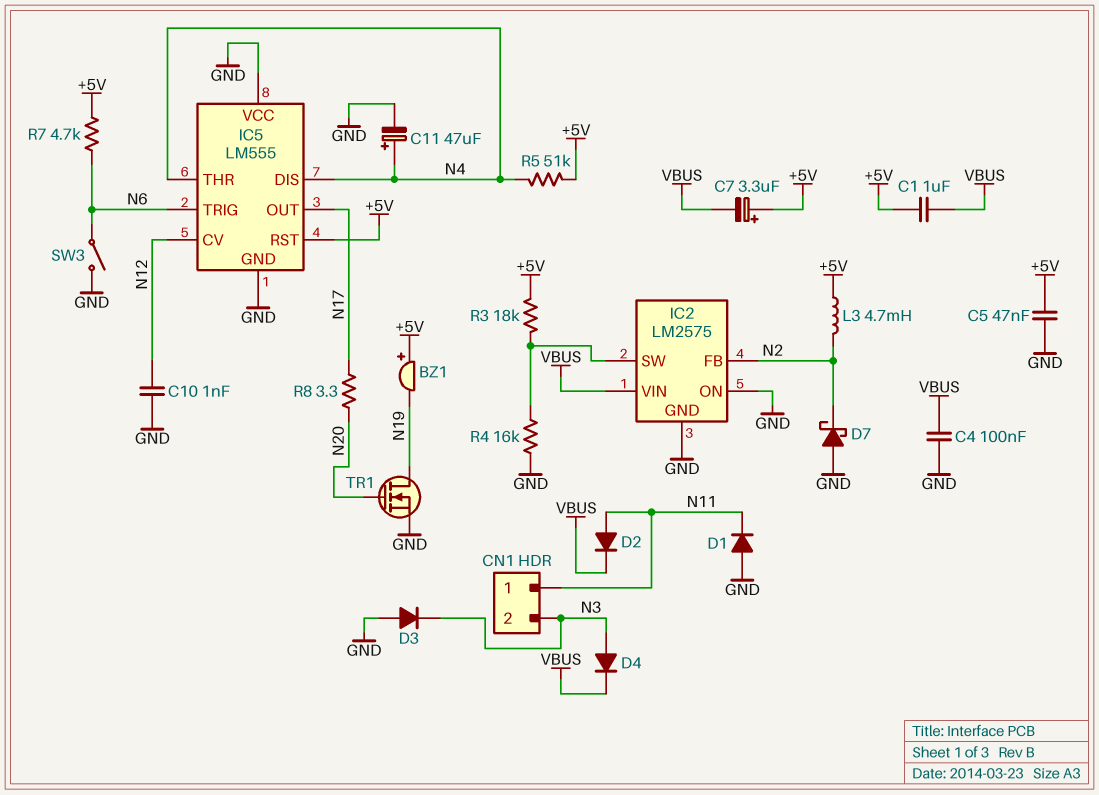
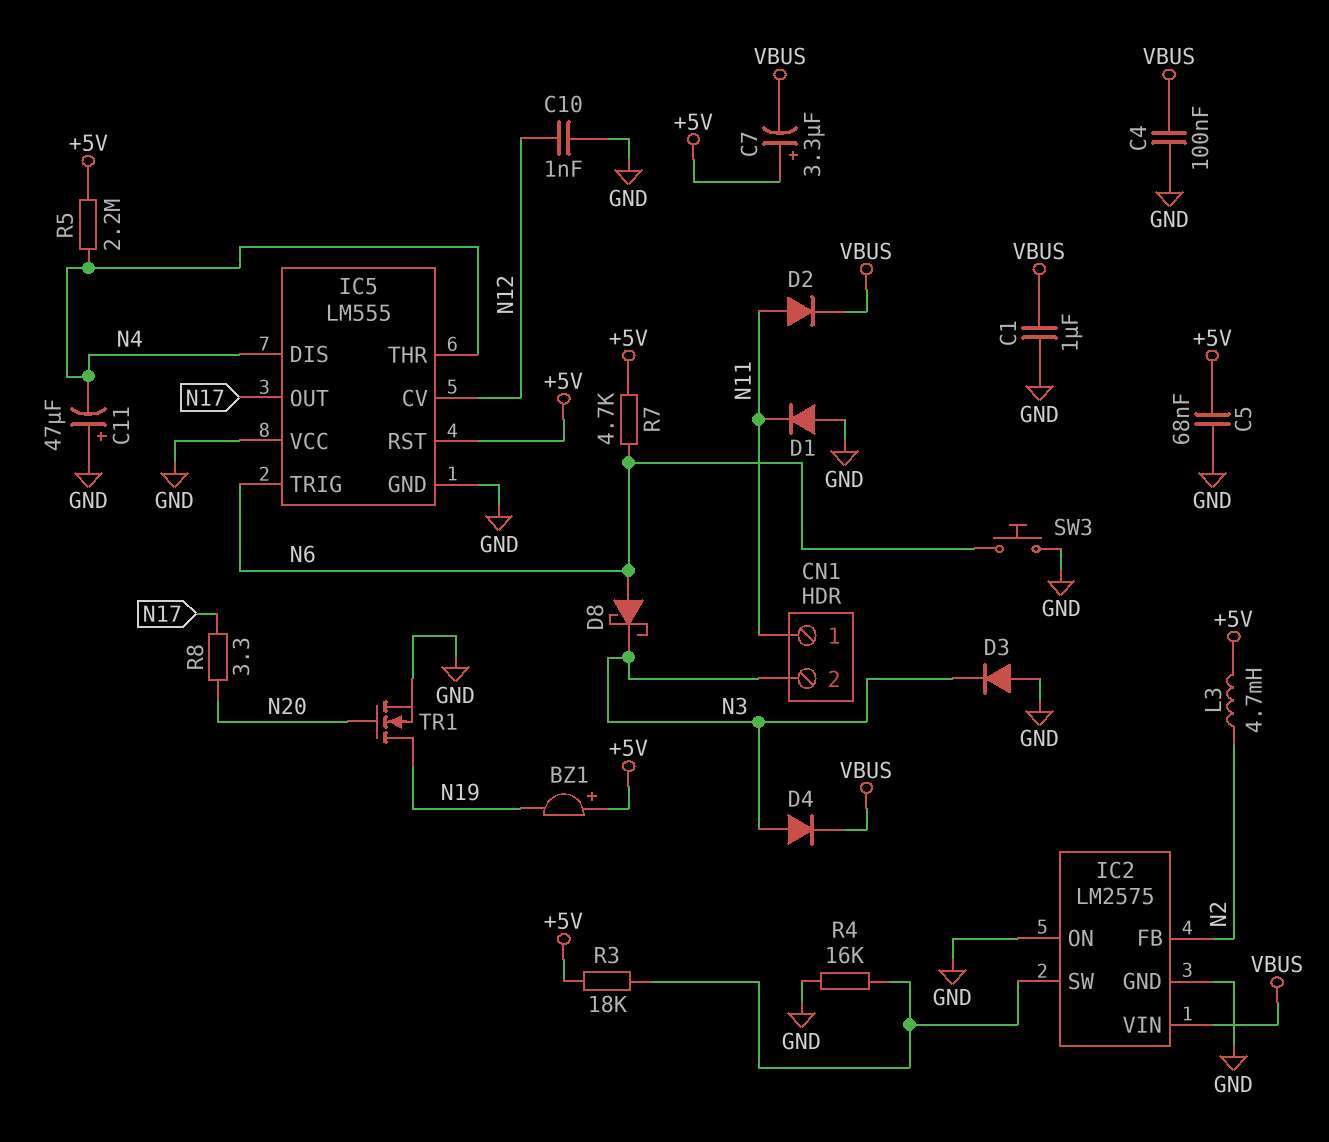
C1: 1uF (+5V, VBUS) -> 1uF (GND, VBUS)
C5: 47nF (+5V, GND) -> 68nF (+5V, GND)
C11: 47uF (plus N4, minus GND) -> 47uF (plus GND, minus N4)
D7: schottky (A GND, K N2) -> none
D8: none -> schottky (A N6, K N3)
R5: 51k (+5V, N4) -> 2.2M (+5V, N4)
SW3: switch (GND, N6) -> button (GND, N6)

